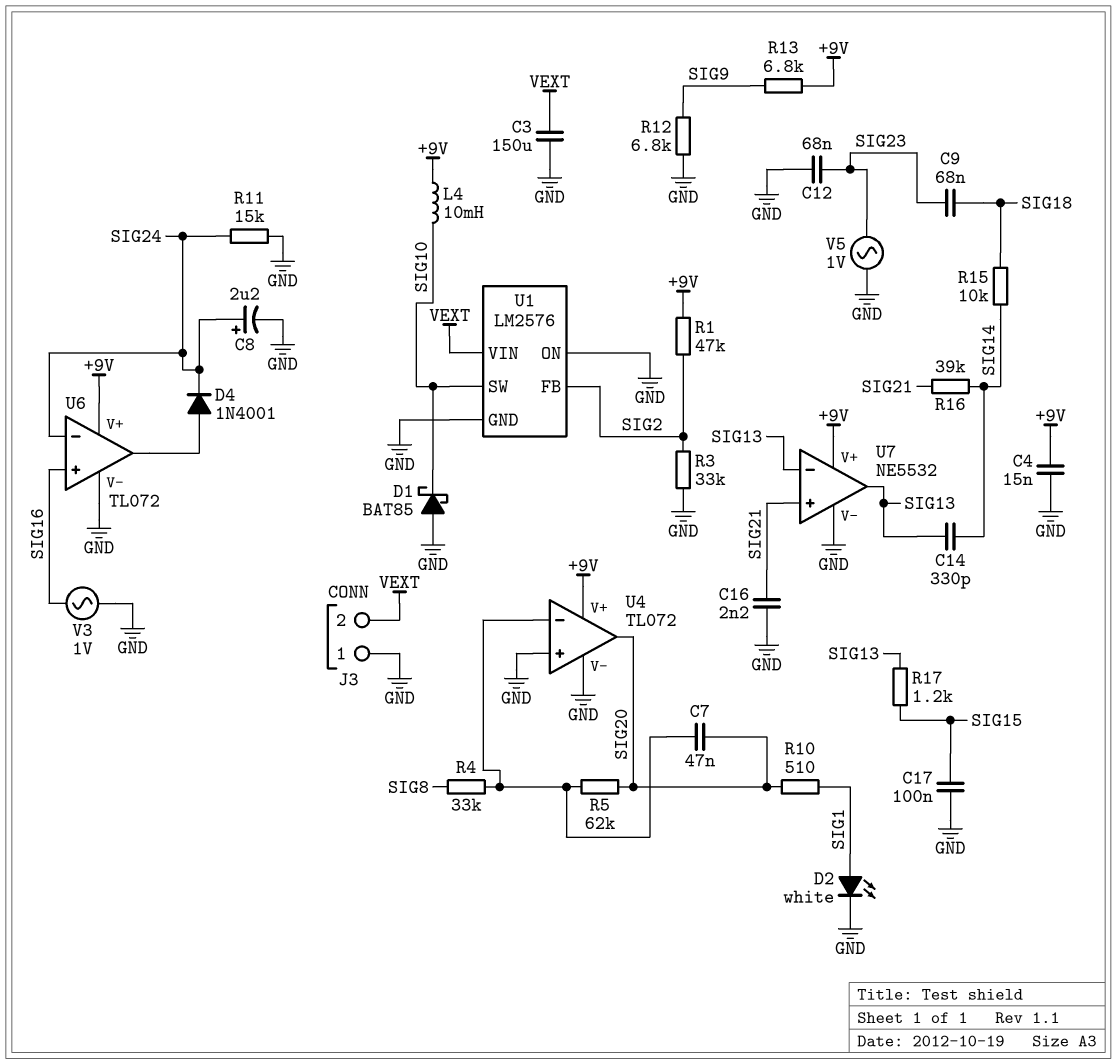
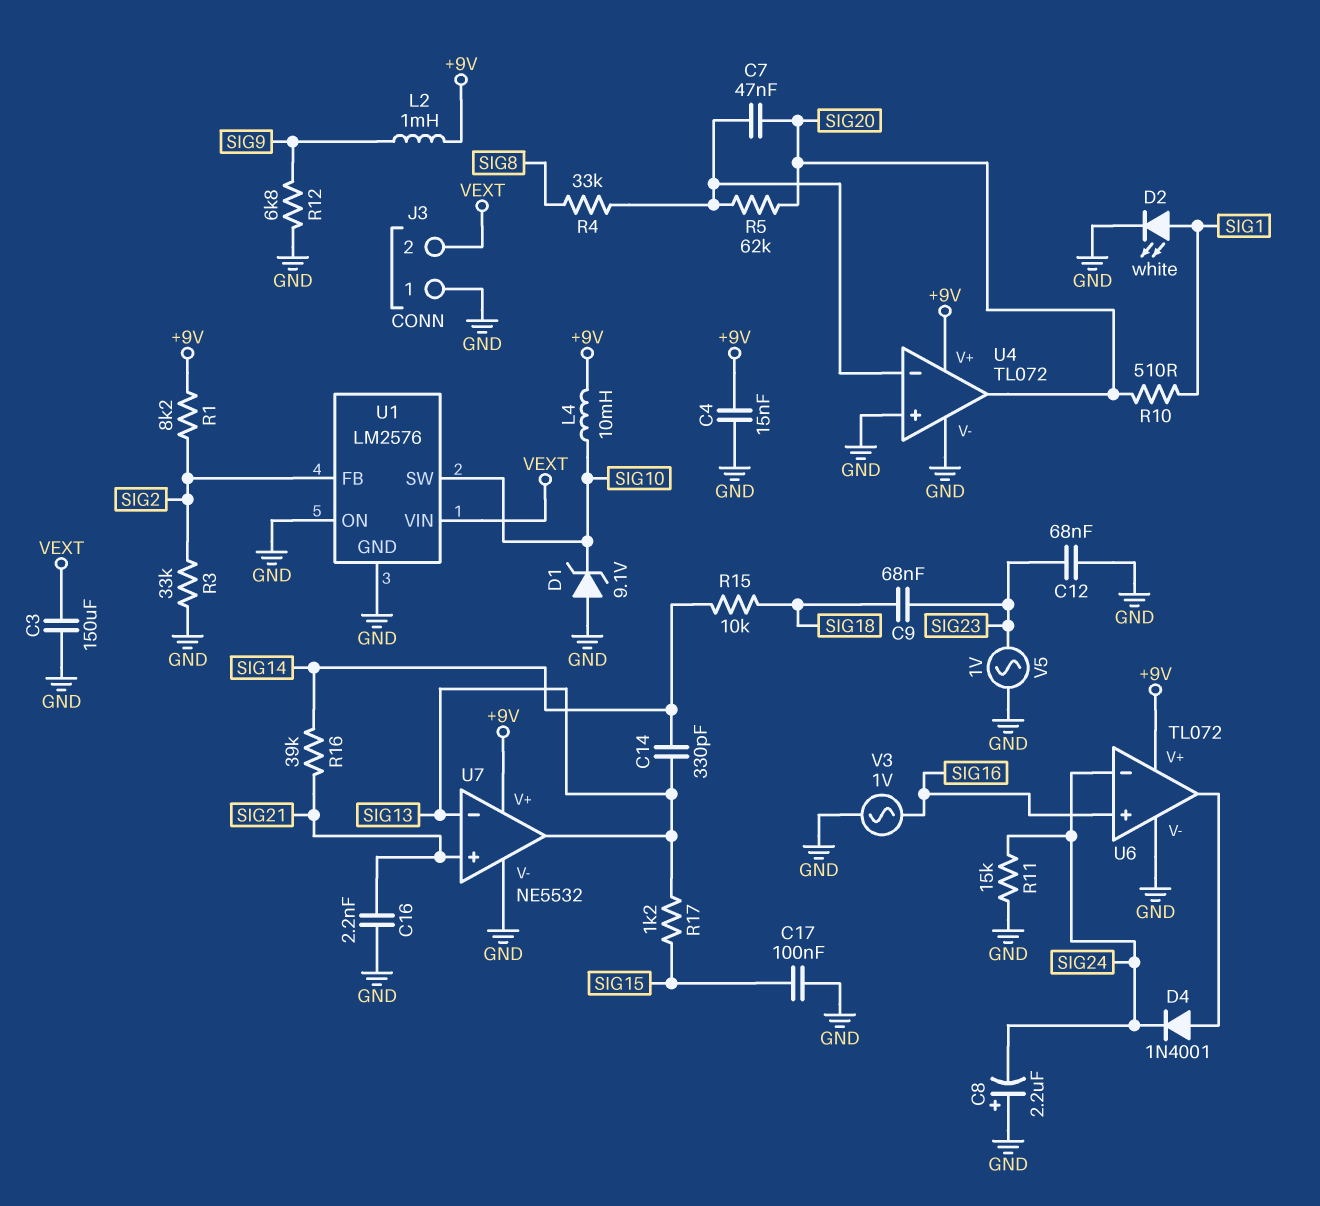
C8: 2.2uF (plus SIG24, minus GND) -> 2.2uF (plus GND, minus SIG24)
D1: schottky BAT85 (A GND, K SIG10) -> zener 9.1V (A GND, K SIG10)
L2: none -> 1mH (+9V, SIG9)
R1: 47k (+9V, SIG2) -> 8.2k (+9V, SIG2)
R13: 6.8k (+9V, SIG9) -> none

